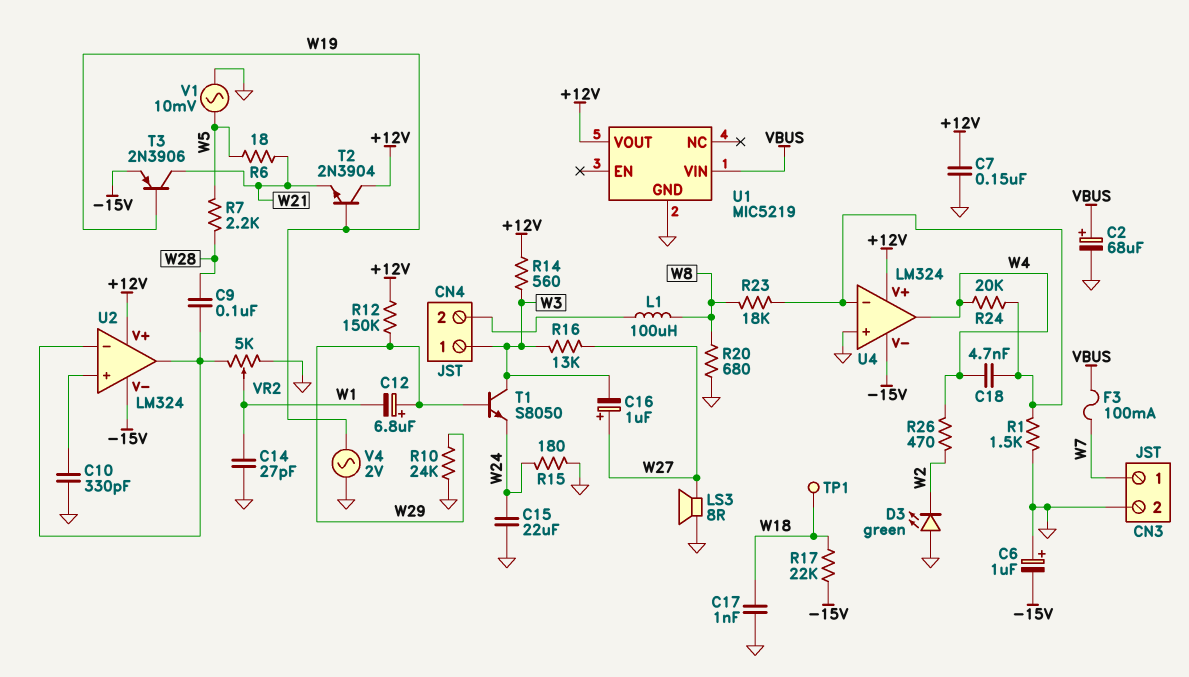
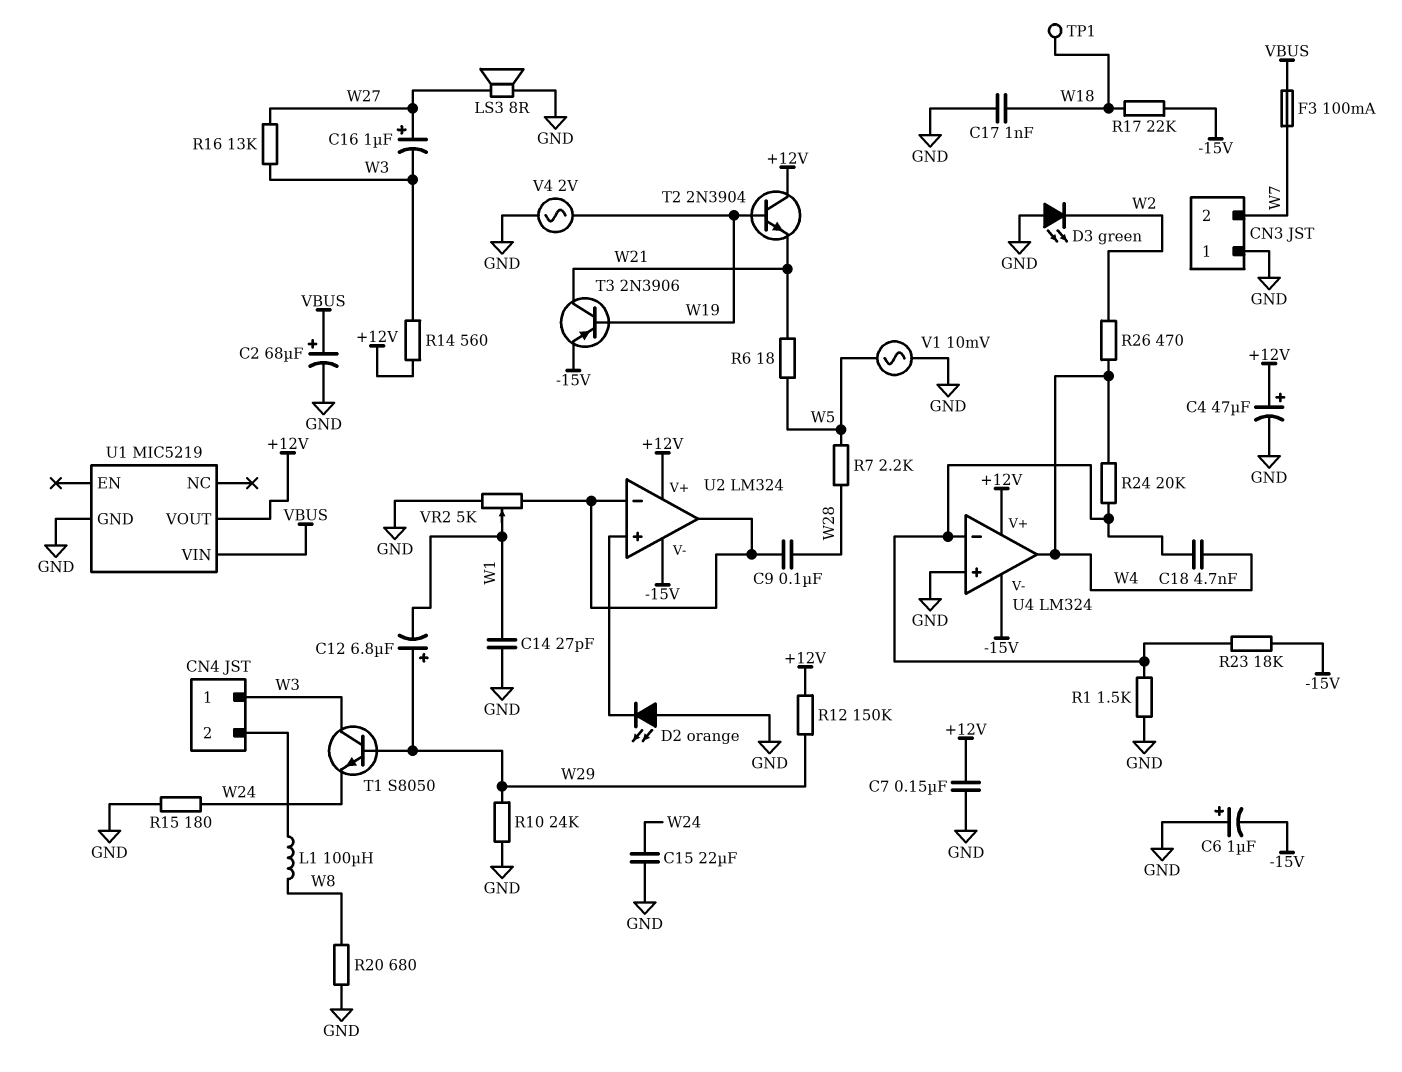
C4: none -> 47uF (plus +12V, minus GND)
C10: 330pF (GND, U2/in+) -> none
CN3 pin 1: W7 -> GND
CN3 pin 2: GND -> W7
D2: none -> LED orange (A GND, K U2/in+)
R23: 18k (U4/in-, W8) -> 18k (-15V, U4/in-)

